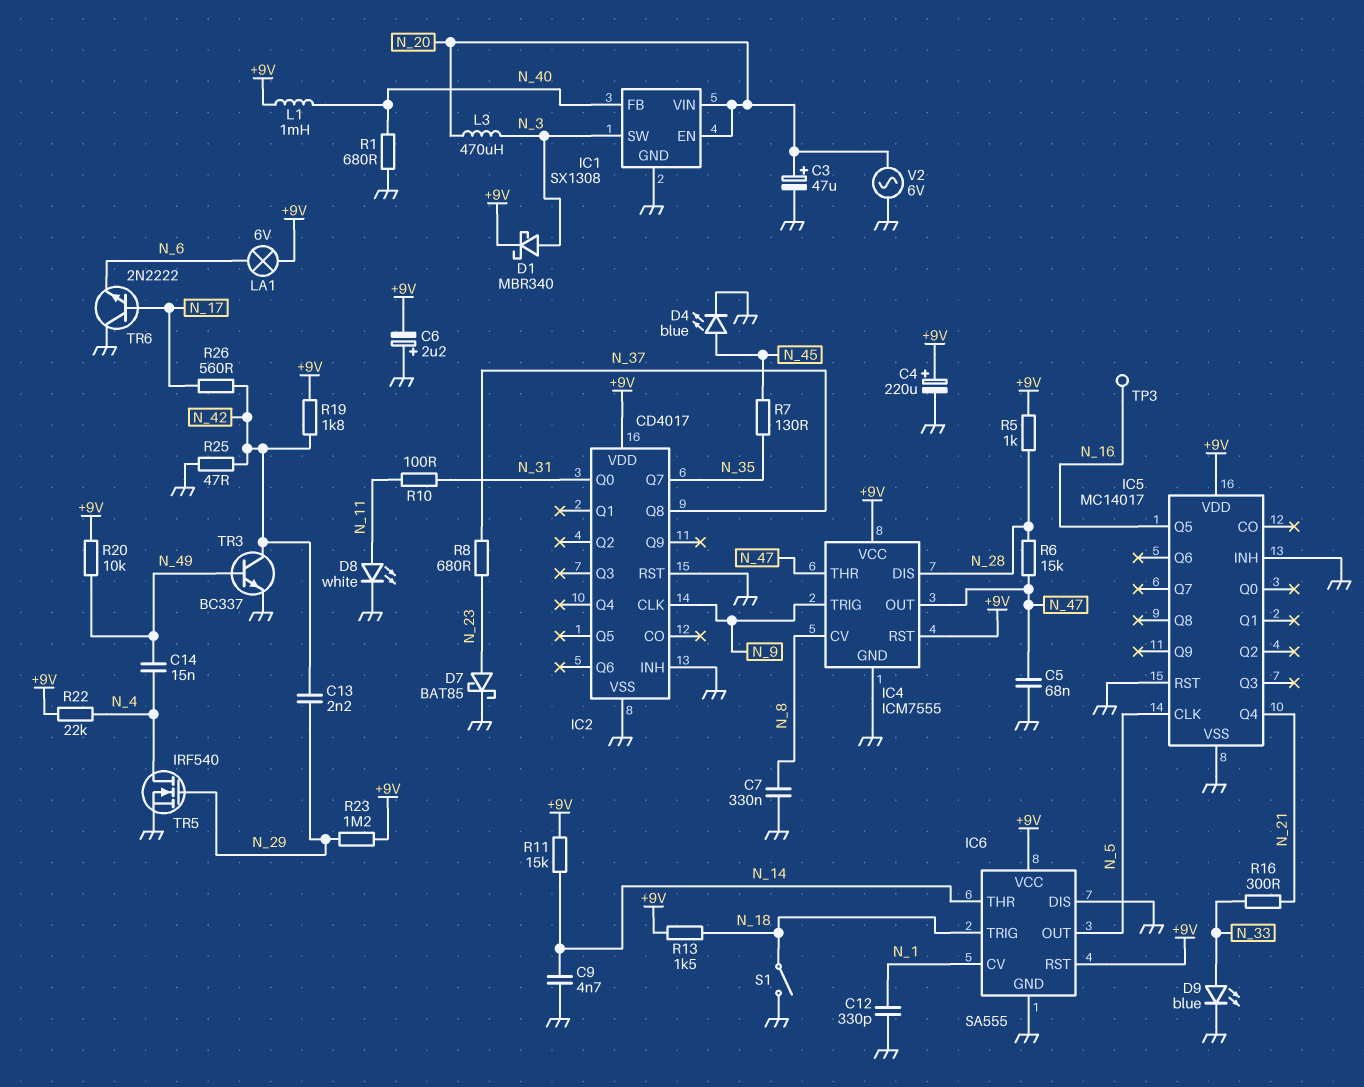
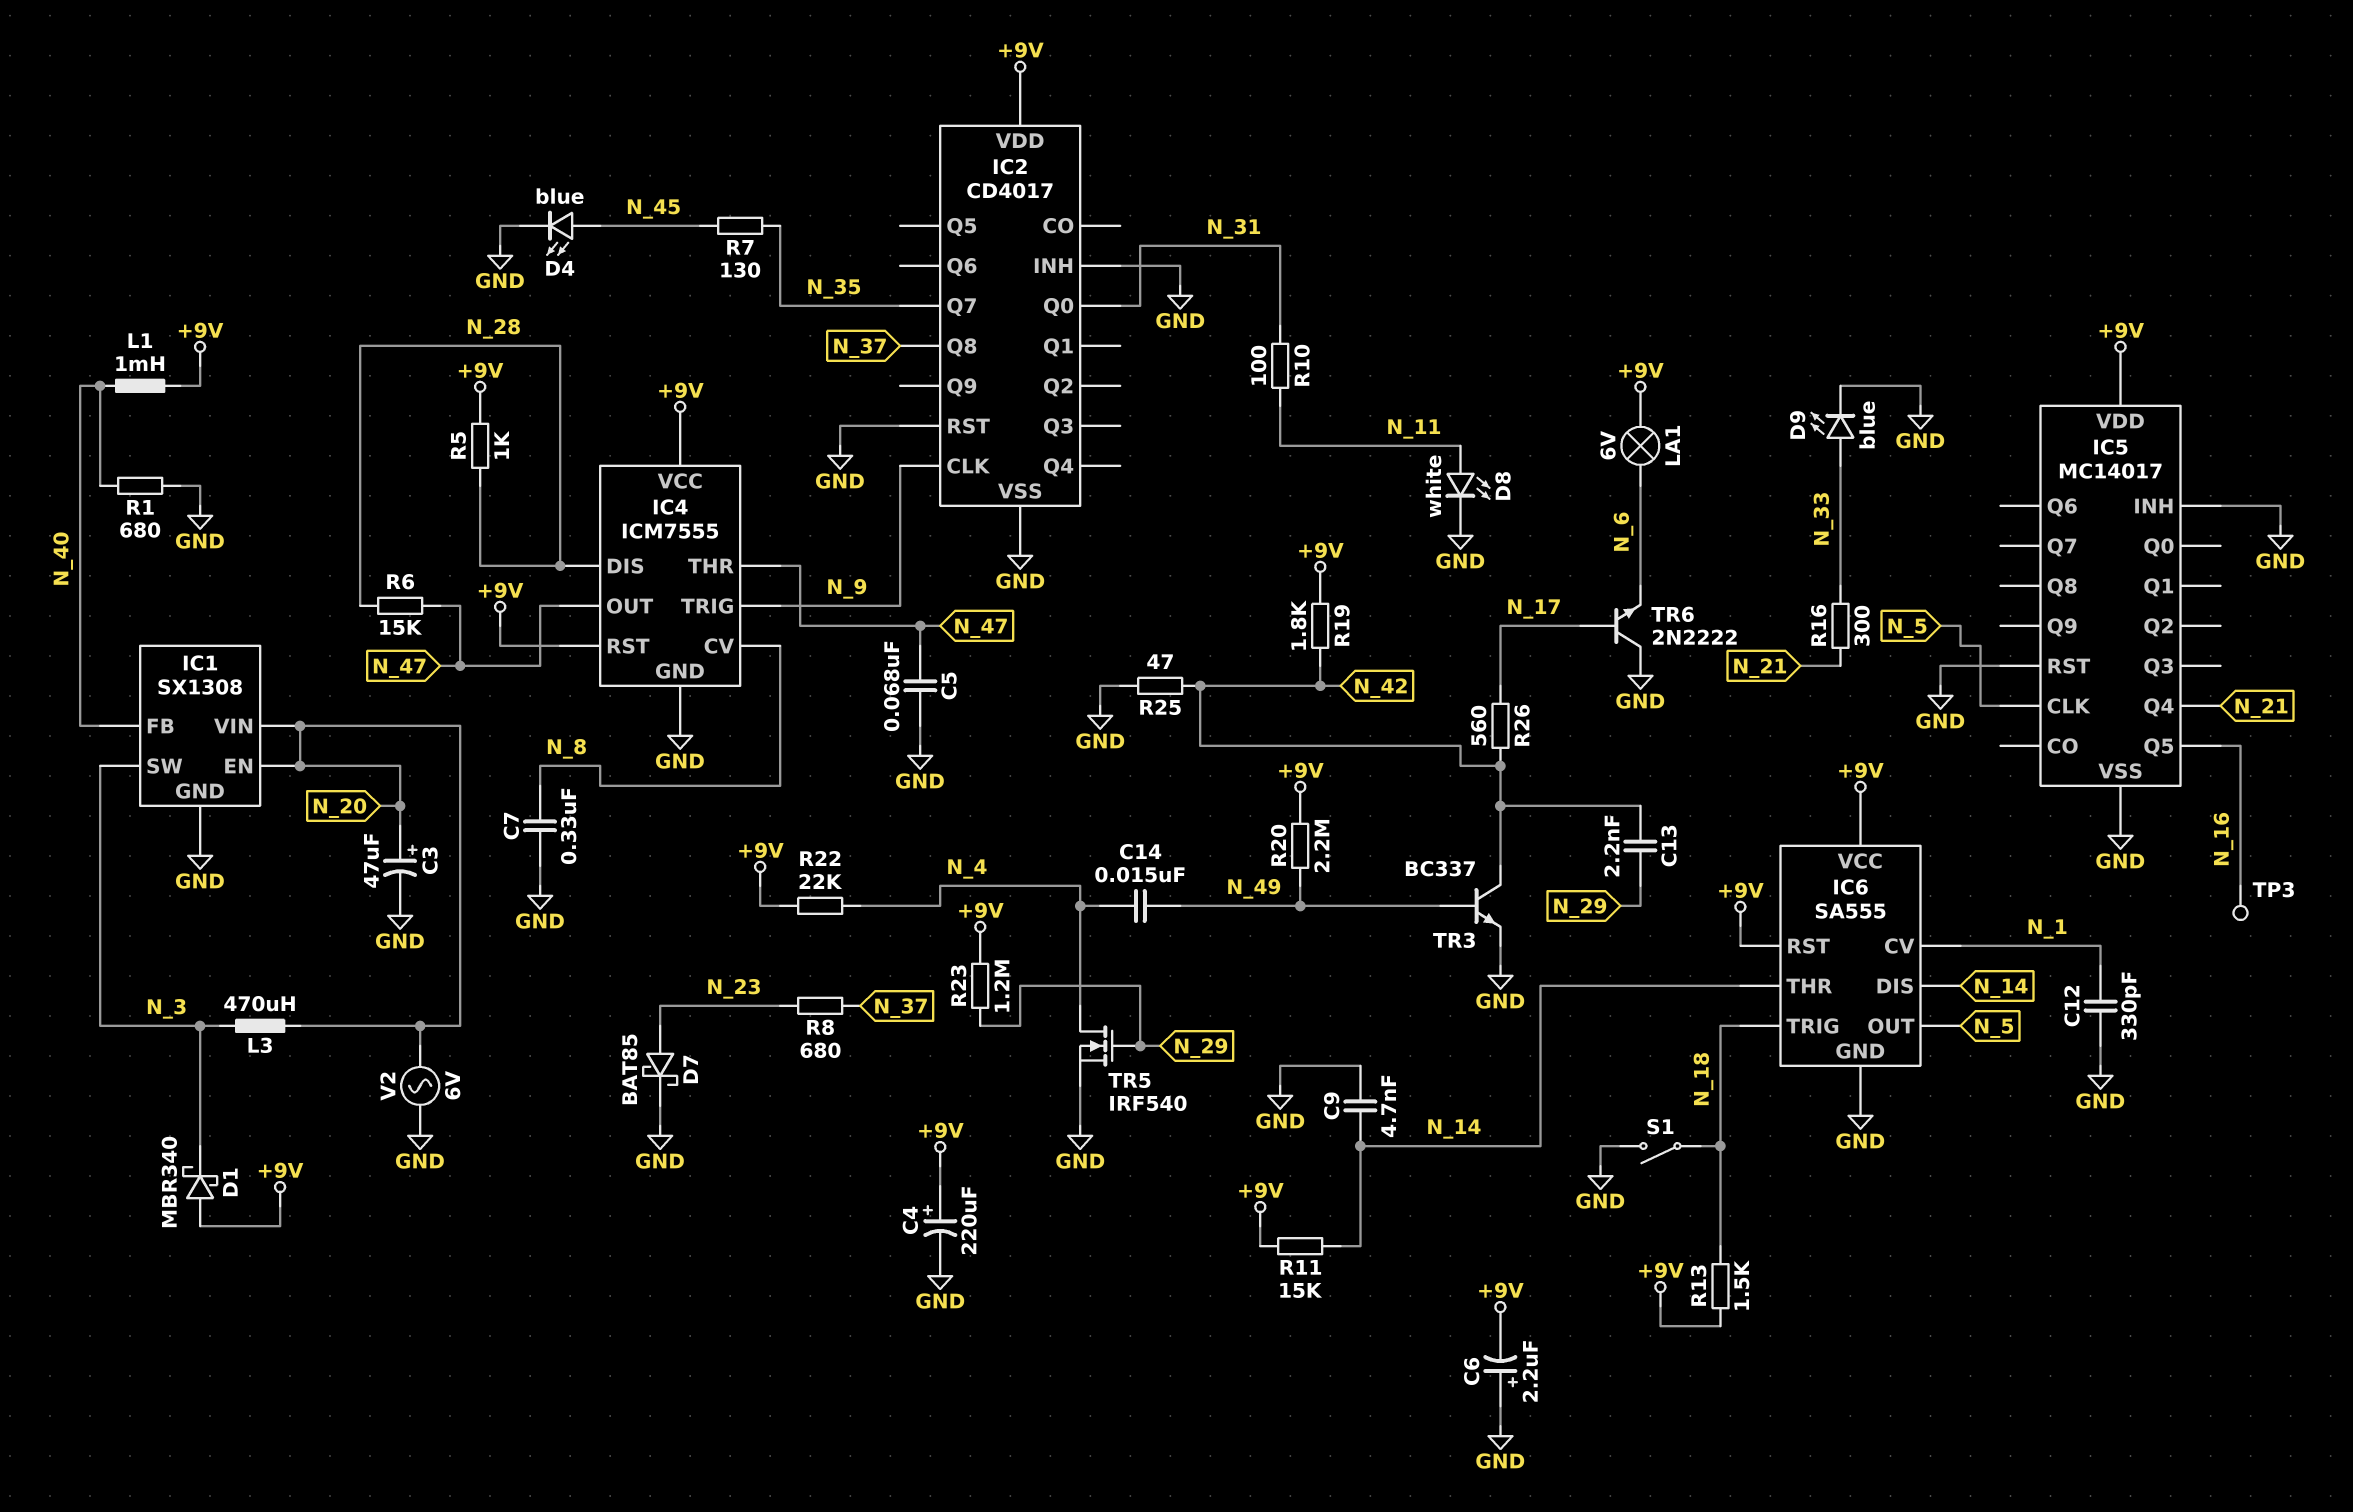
D1: schottky MBR340 (A N_3, K +9V) -> schottky MBR340 (A +9V, K N_3)
IC6 pin DIS: GND -> N_14
R20: 10k (+9V, N_49) -> 2.2M (+9V, N_49)

